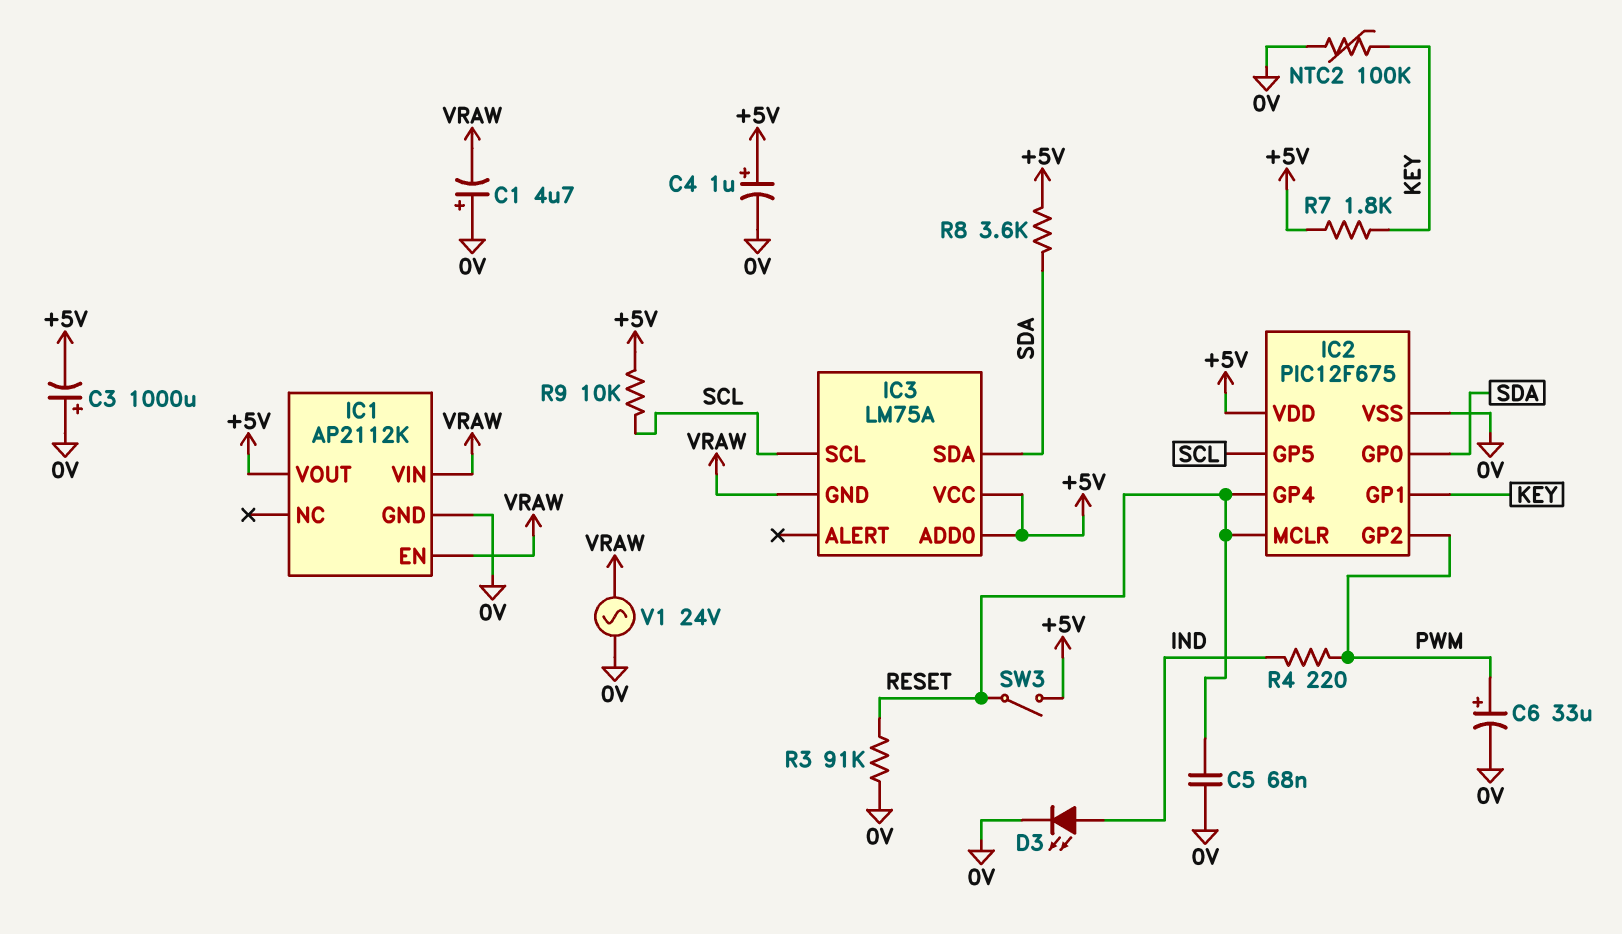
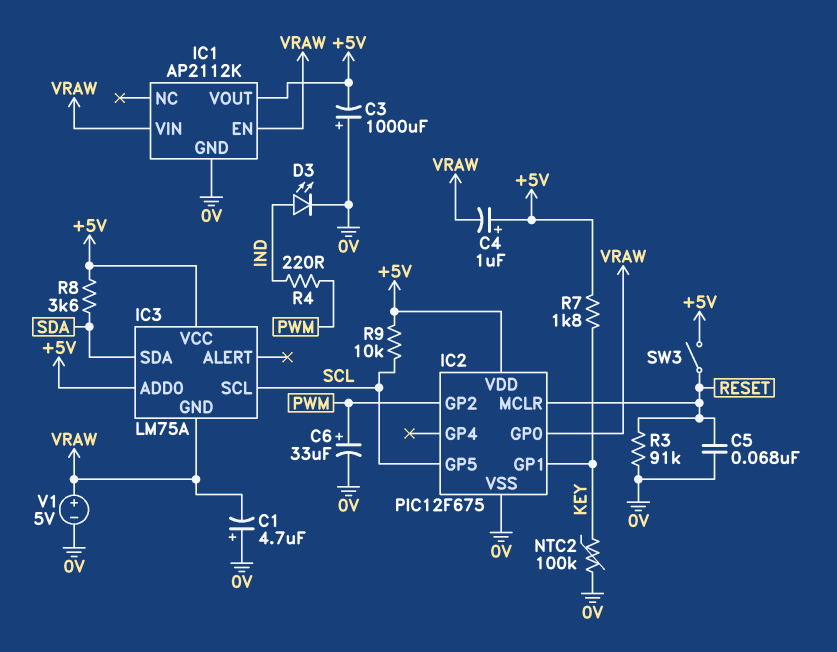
C4: 1uF (plus +5V, minus 0V) -> 1uF (plus +5V, minus VRAW)
IC2 pin GP0: SDA -> VRAW
IC2 pin GP4: RESET -> none
V1: AC 24V (0V, VRAW) -> 5V (plus VRAW, minus 0V)

